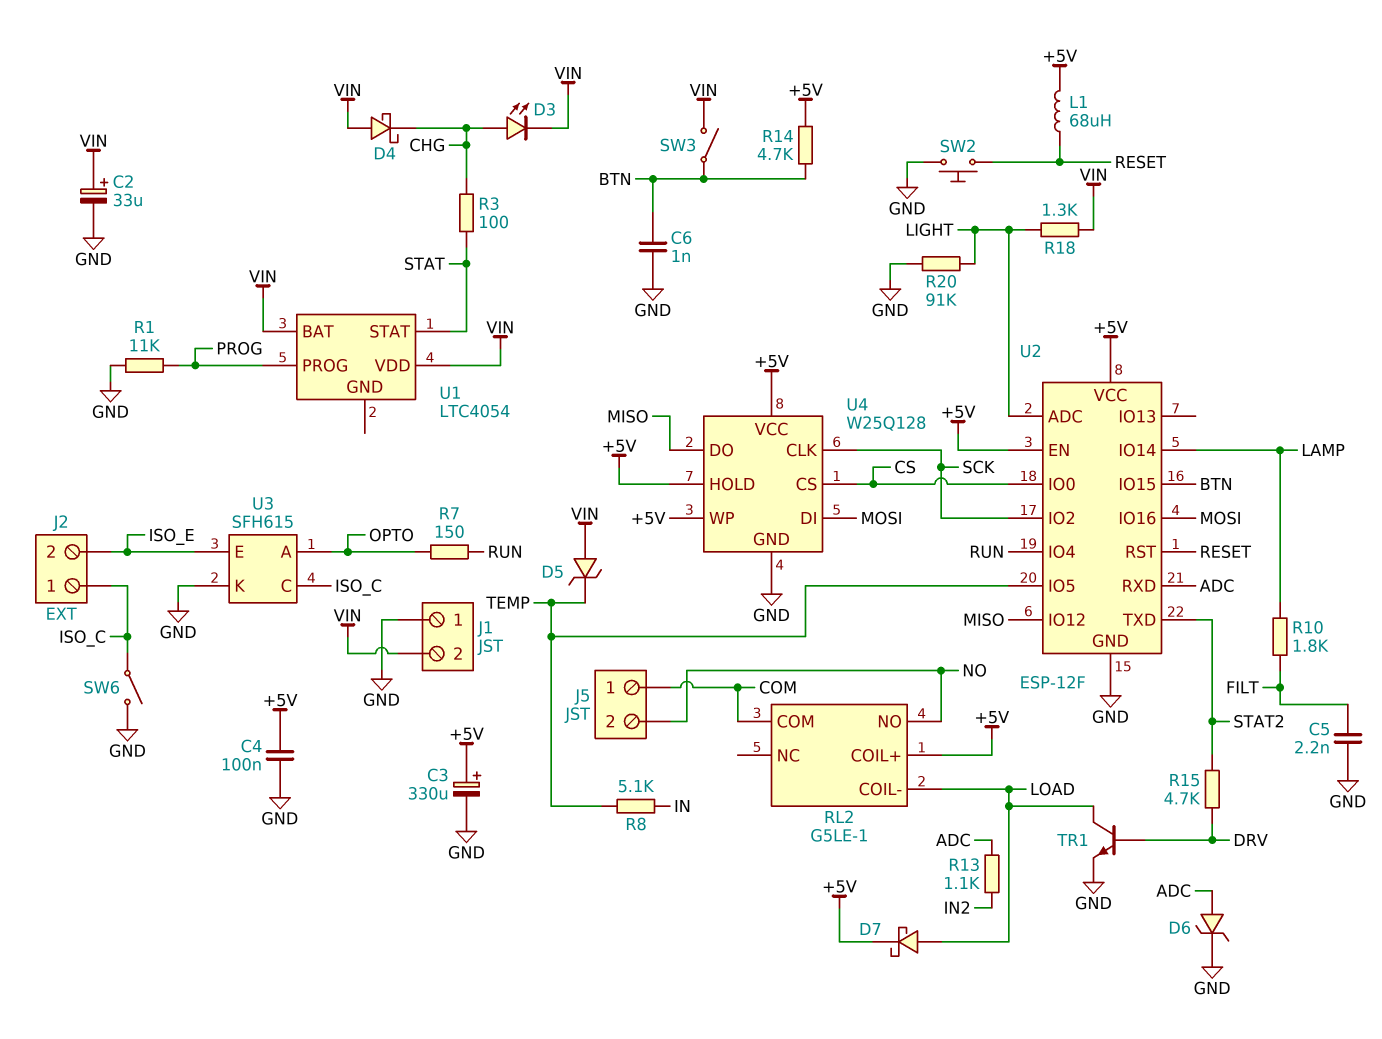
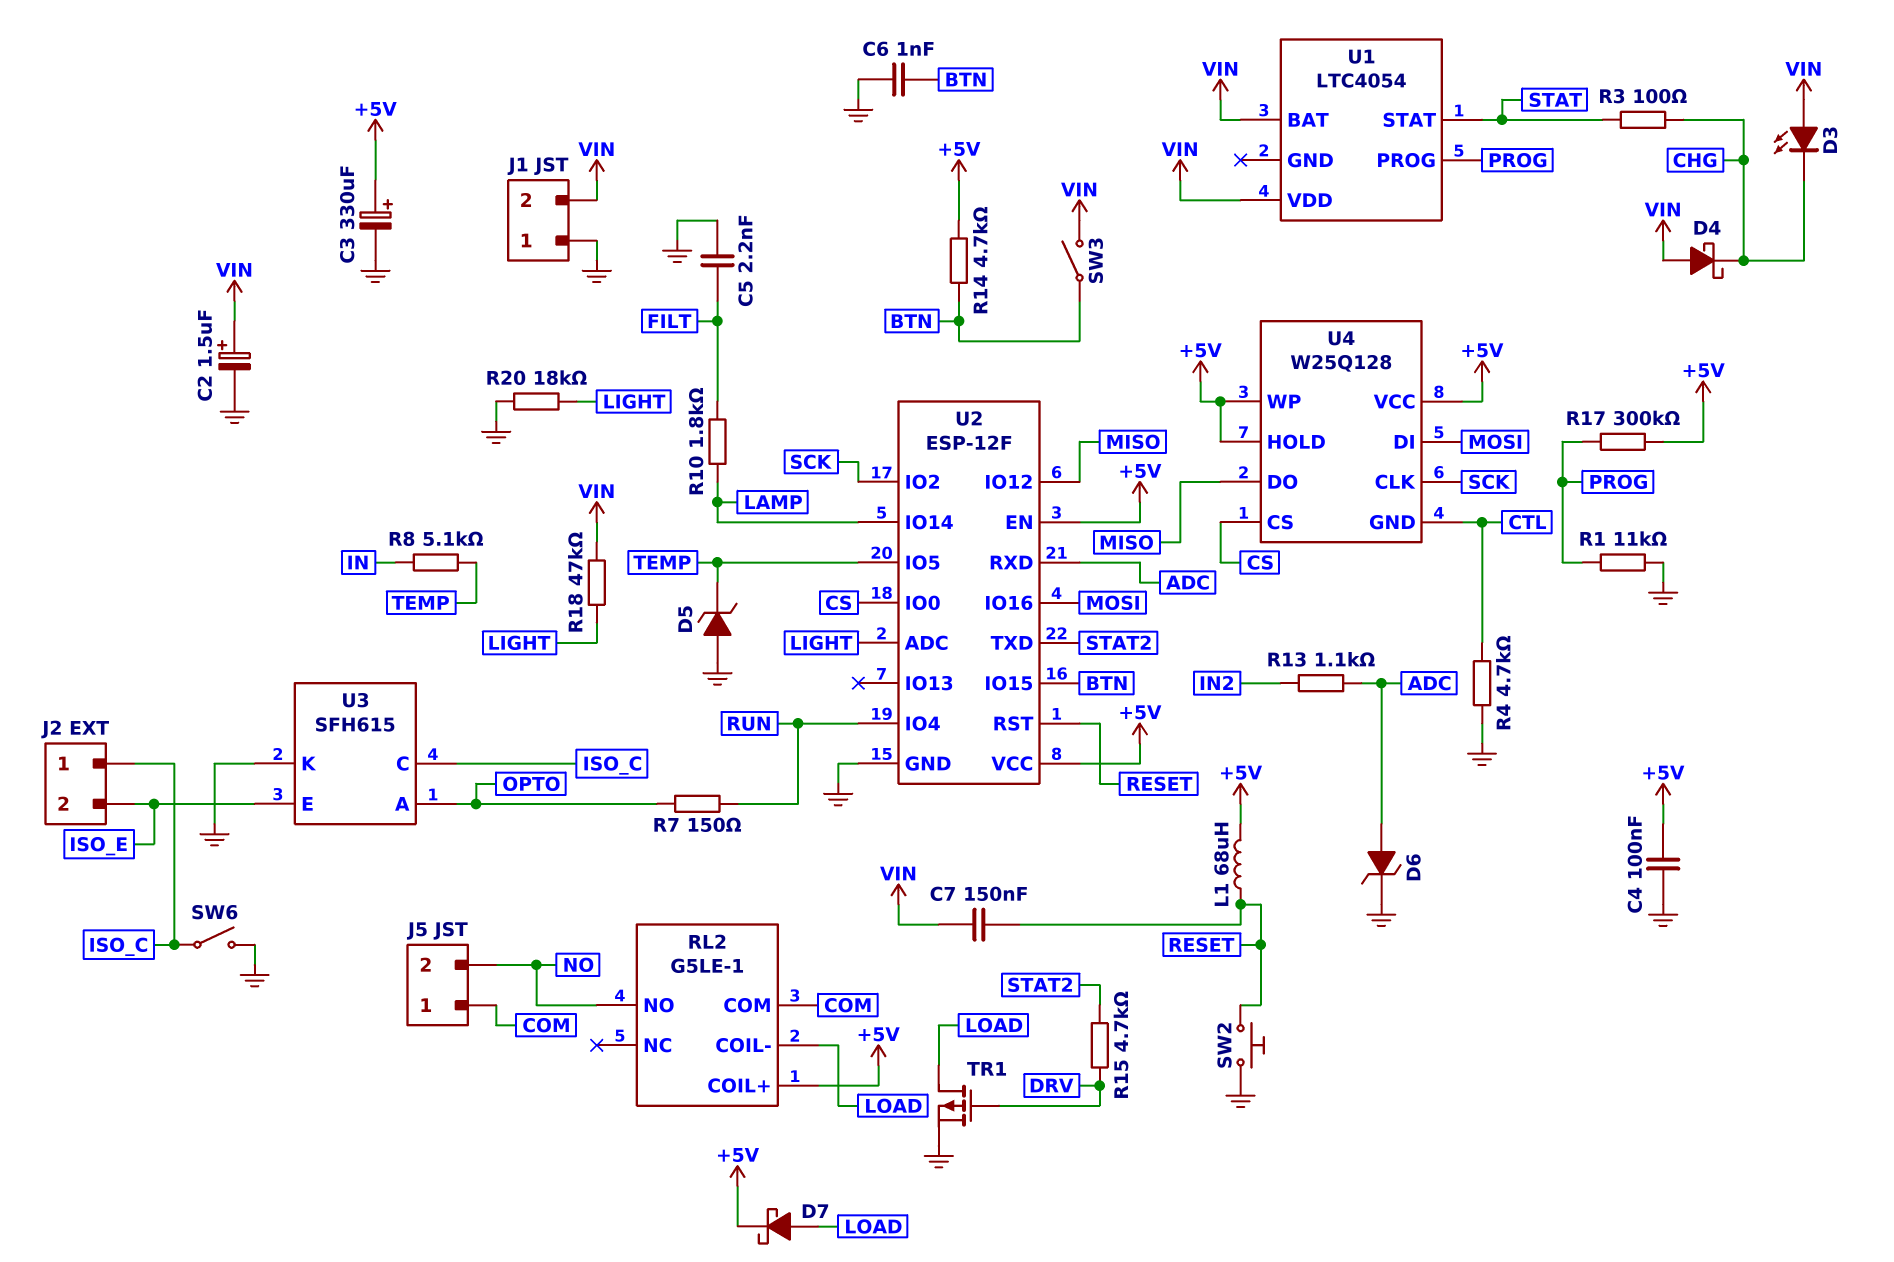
C2: 33uF (plus VIN, minus GND) -> 1.5uF (plus VIN, minus GND)
C7: none -> 150nF (RESET, VIN)
D3: LED (A CHG, K VIN) -> LED (A VIN, K CHG)
D5: zener (A VIN, K TEMP) -> zener (A GND, K TEMP)
R4: none -> 4.7k (CTL, GND)
R17: none -> 300k (+5V, PROG)
R18: 1.3k (LIGHT, VIN) -> 47k (LIGHT, VIN)
R20: 91k (GND, LIGHT) -> 18k (GND, LIGHT)
TR1: NPN (B DRV, C LOAD, E GND) -> PMOS (G DRV, D LOAD, S GND)
U4 pin GND: GND -> CTL

